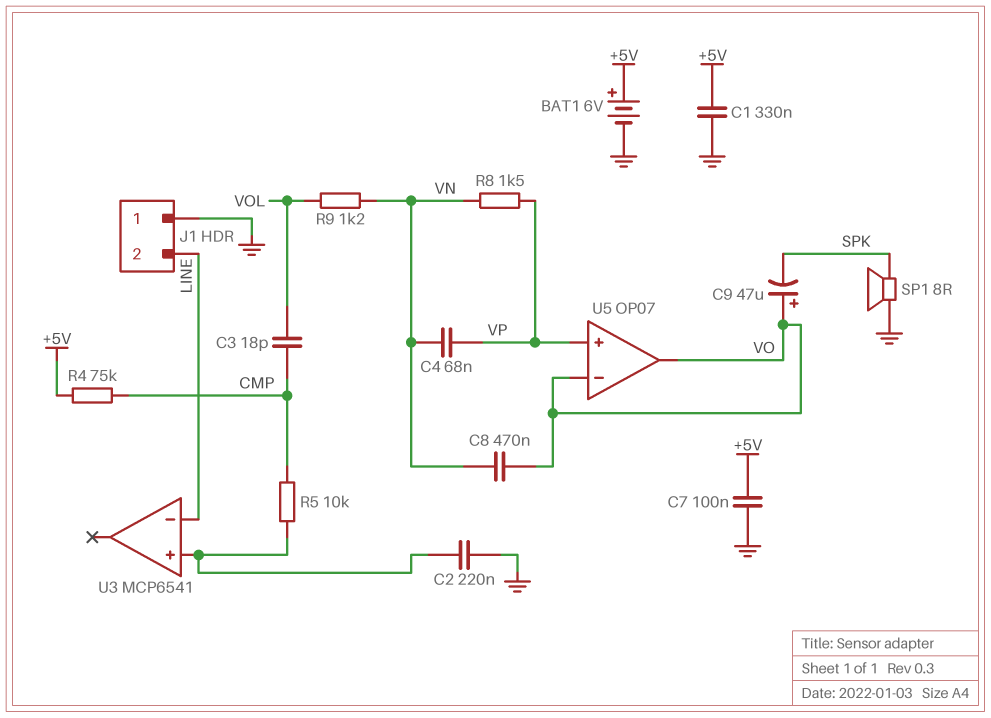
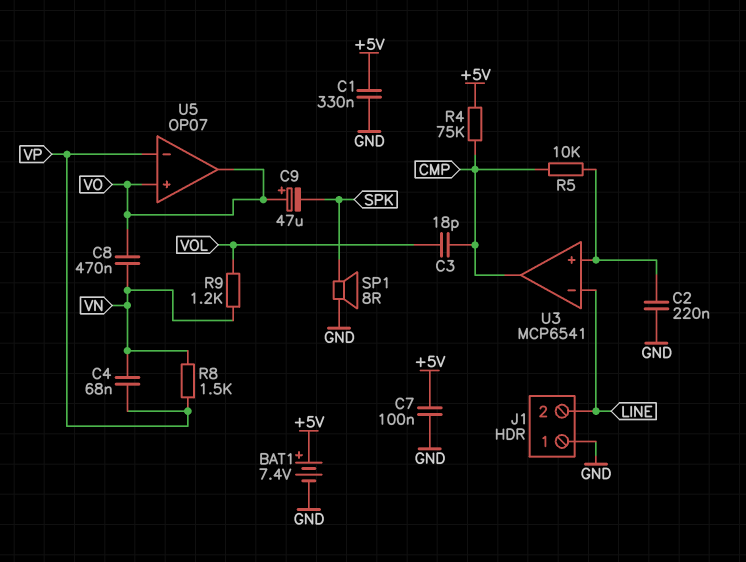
BAT1: 6V (plus +5V, minus GND) -> 7.4V (plus +5V, minus GND)
U3 pin out: none -> CMP
U5 pin in+: VP -> VO
U5 pin in-: VO -> VP

